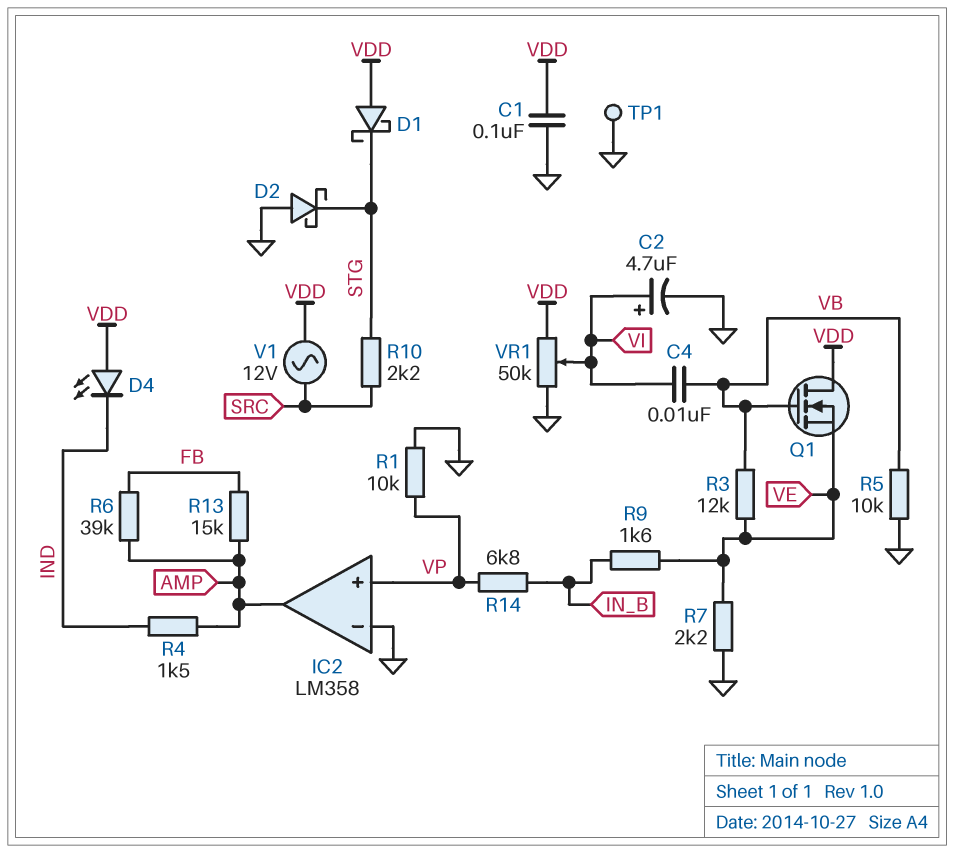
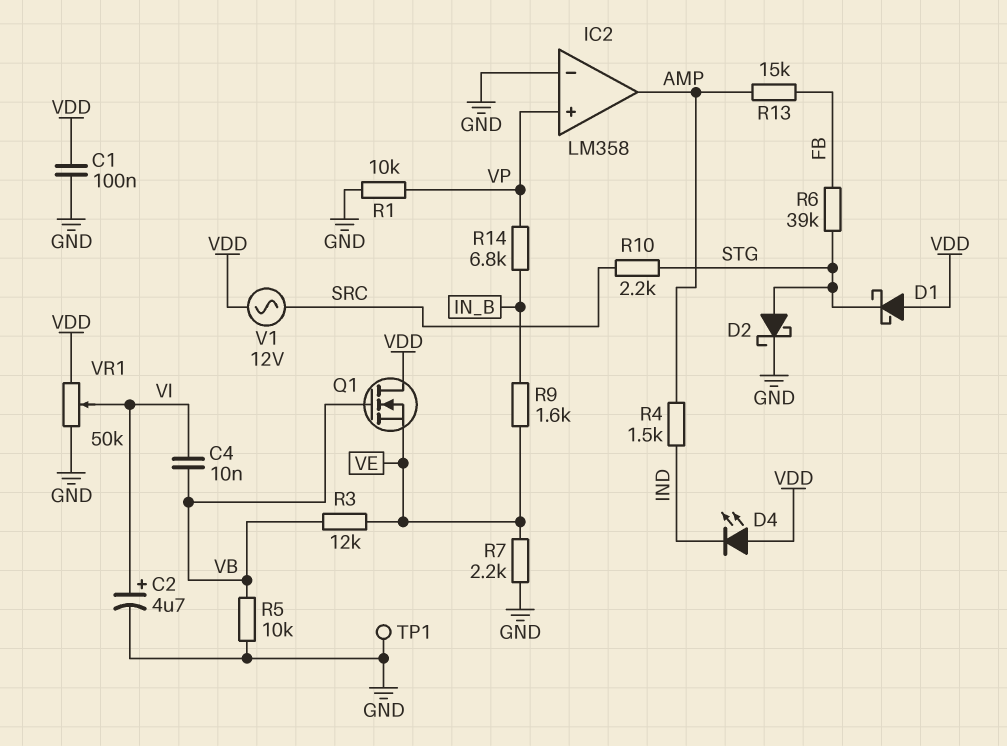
D2: schottky (A GND, K STG) -> schottky (A STG, K GND)
R6: 39k (AMP, FB) -> 39k (FB, STG)

